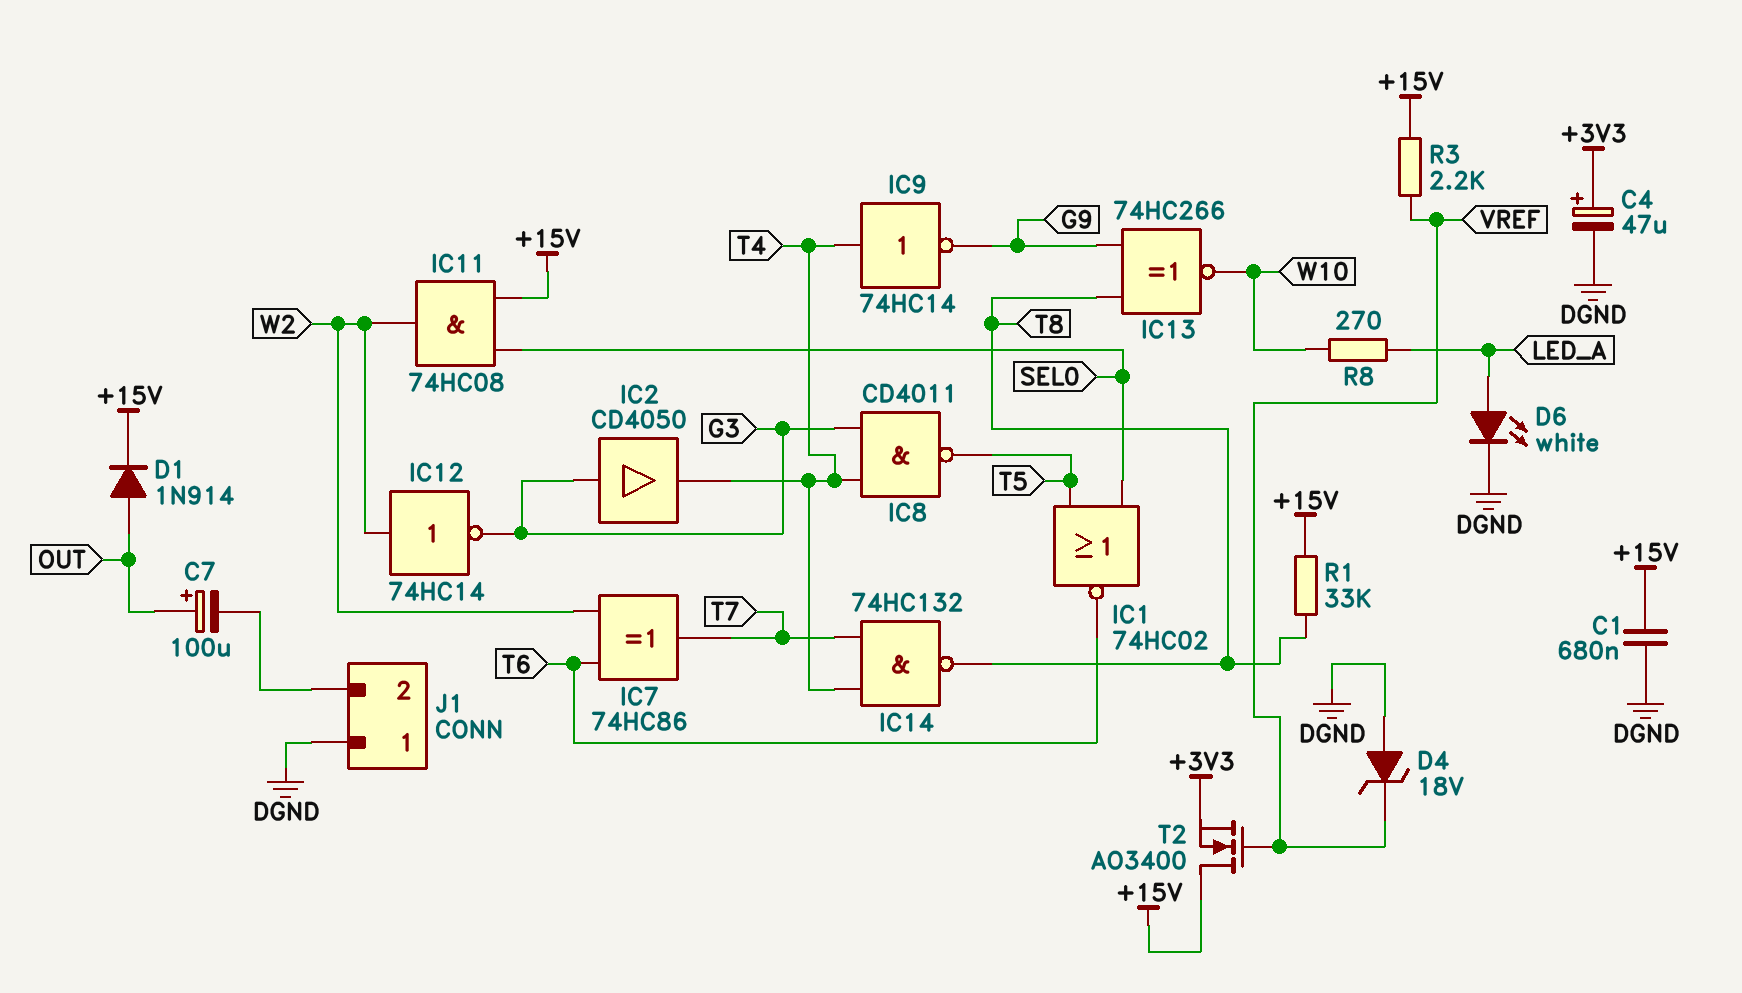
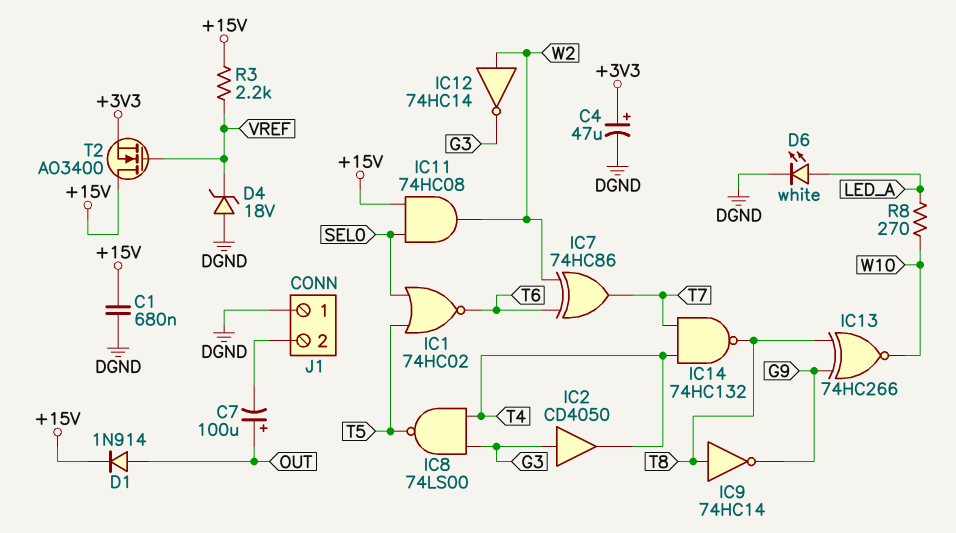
IC8: NAND CD4011 (in G3, in T4, out T5) -> NAND 74LS00 (in G3, in T4, out T5)
IC9: NOT 74HC14 (in T4, out G9) -> NOT 74HC14 (in T8, out G9)
R1: 33k (+15V, T8) -> none

